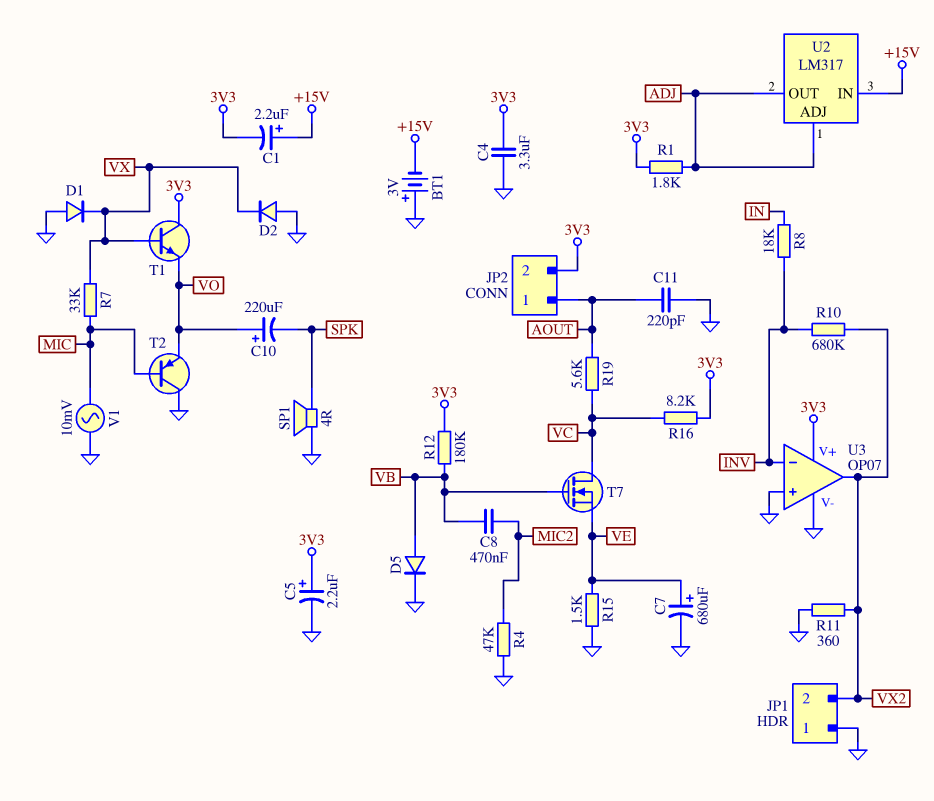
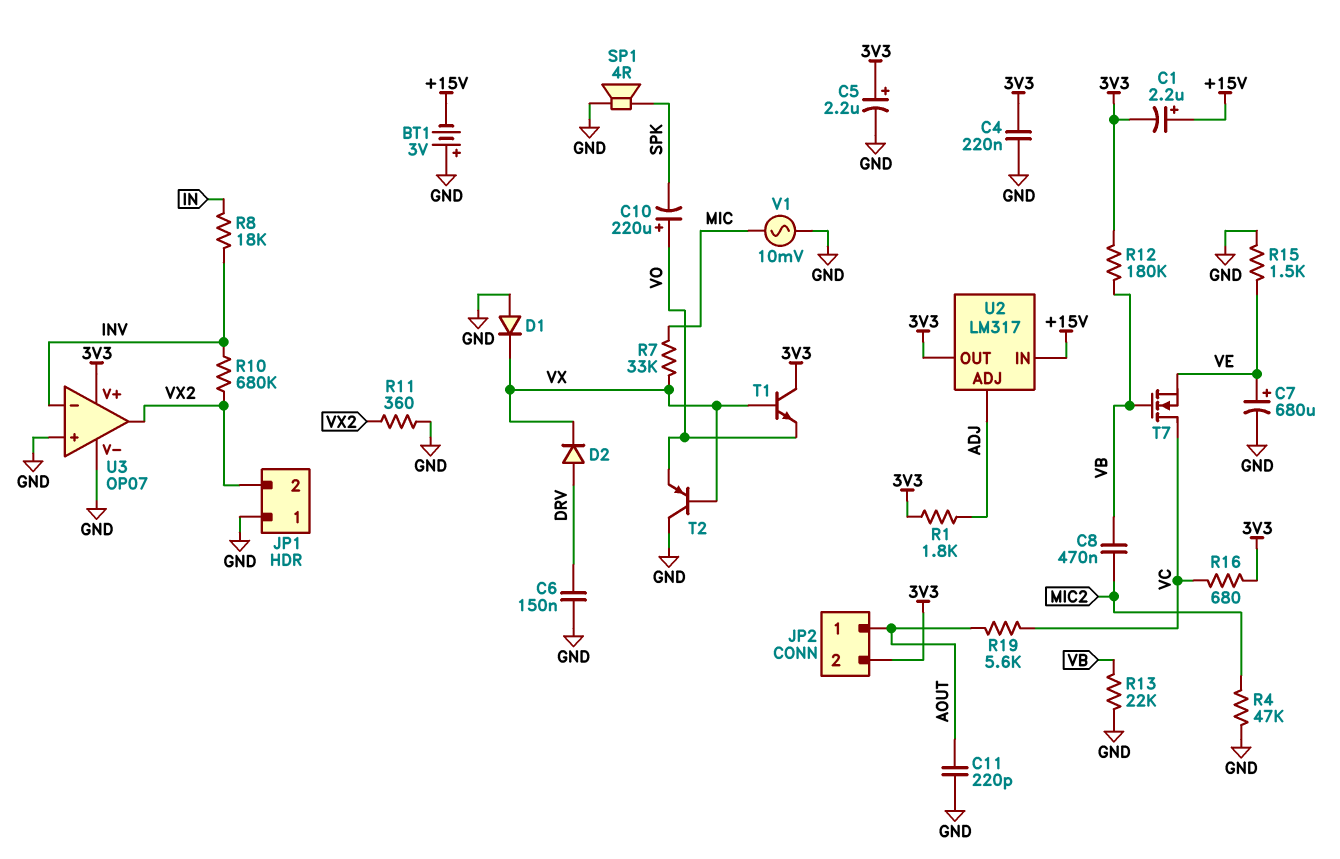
C4: 3.3uF (3V3, GND) -> 220nF (3V3, GND)
C6: none -> 150nF (DRV, GND)
D2: diode (A GND, K VX) -> diode (A DRV, K VX)
D5: diode (A VB, K GND) -> none
R13: none -> 22k (GND, VB)
R16: 8.2k (3V3, VC) -> 680 (3V3, VC)
T2: PNP (B MIC, C GND, E VO) -> PNP (B VX, C GND, E VO)
U2 pin OUT: ADJ -> 3V3

